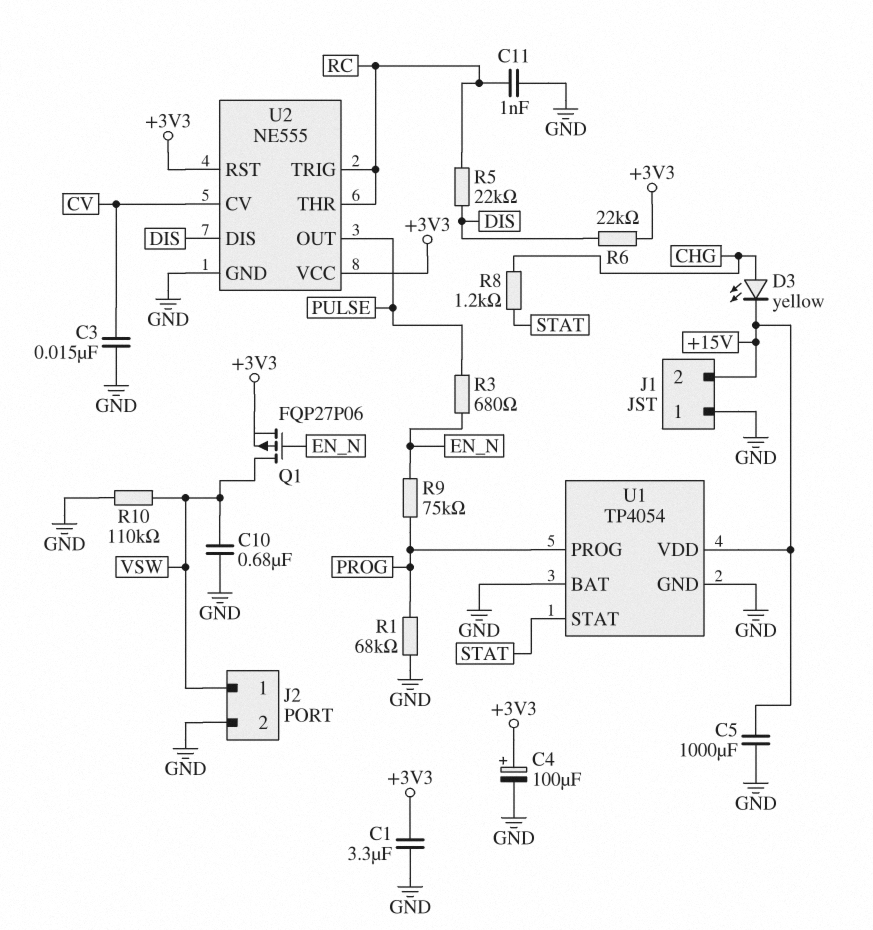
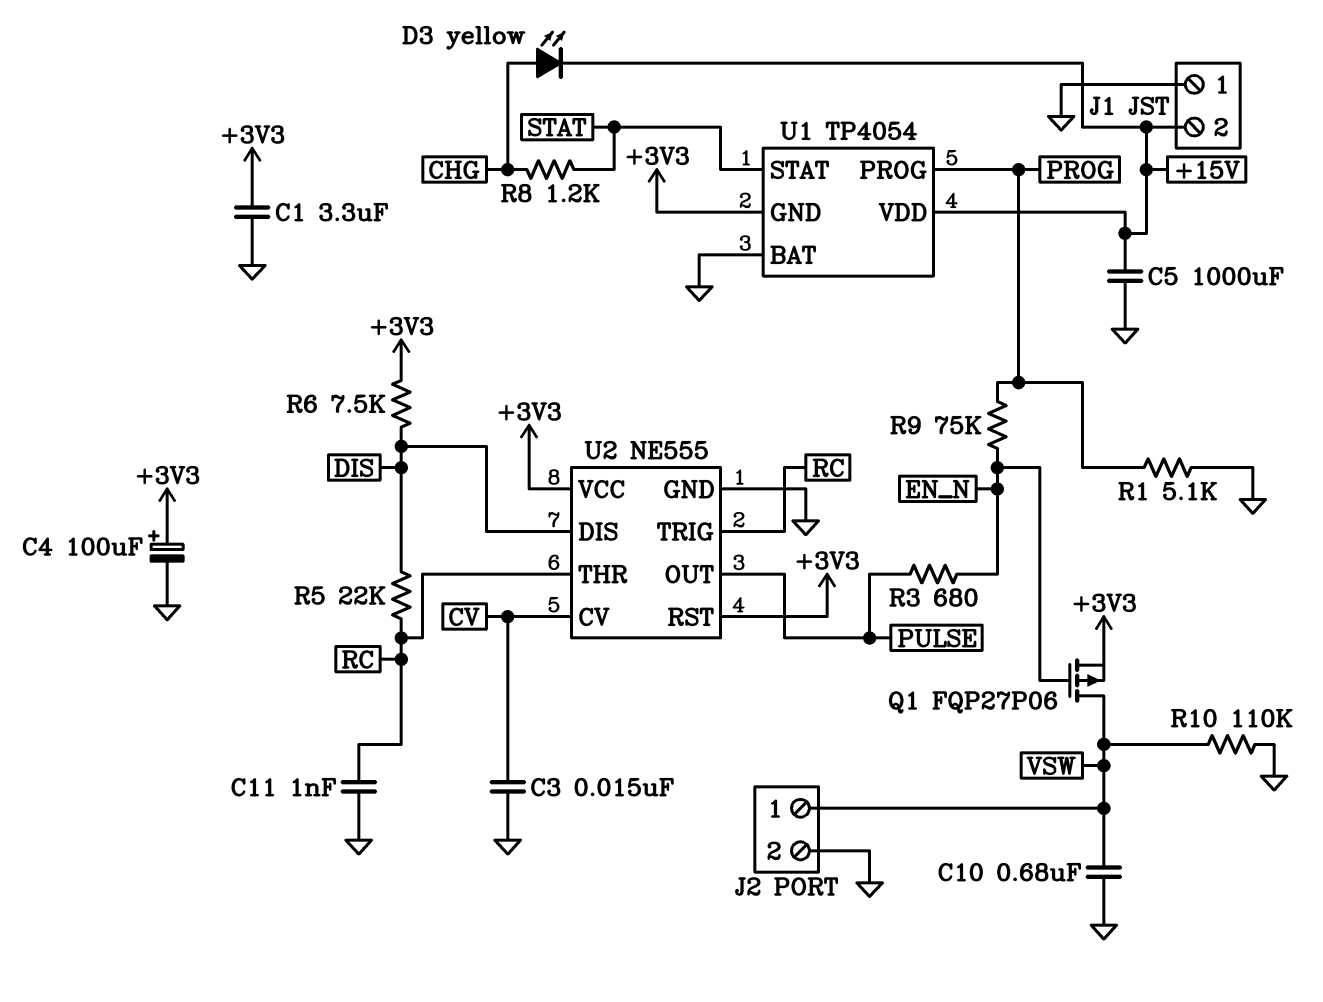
R1: 68k (GND, PROG) -> 5.1k (GND, PROG)
R6: 22k (+3V3, DIS) -> 7.5k (+3V3, DIS)
U1 pin GND: GND -> +3V3

